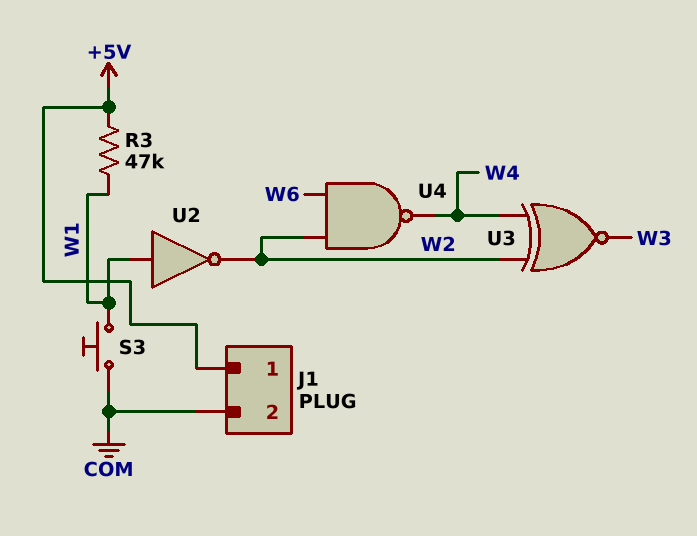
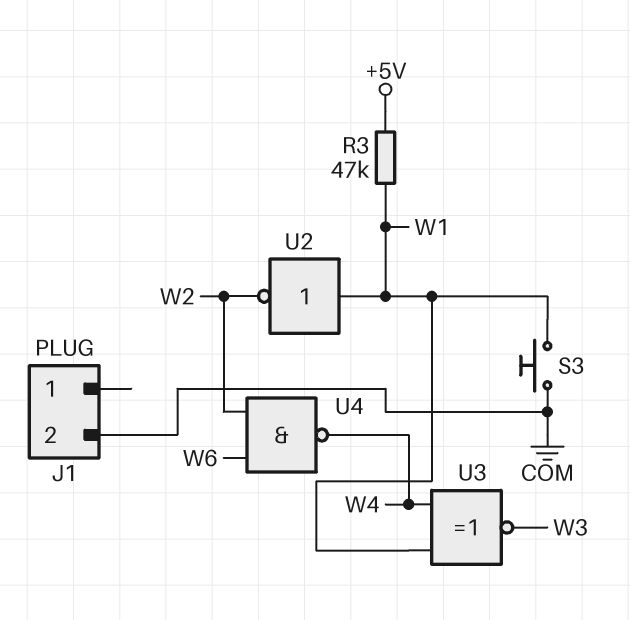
J1 pin 1: +5V -> none
U3: XNOR (in W2, in W4, out W3) -> XNOR (in W1, in W4, out W3)

